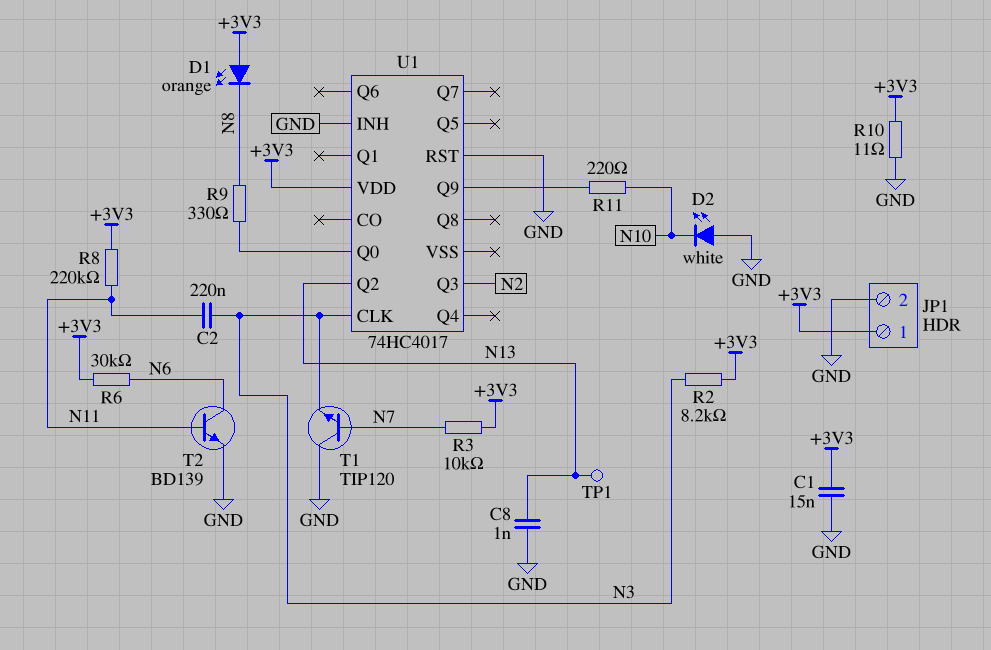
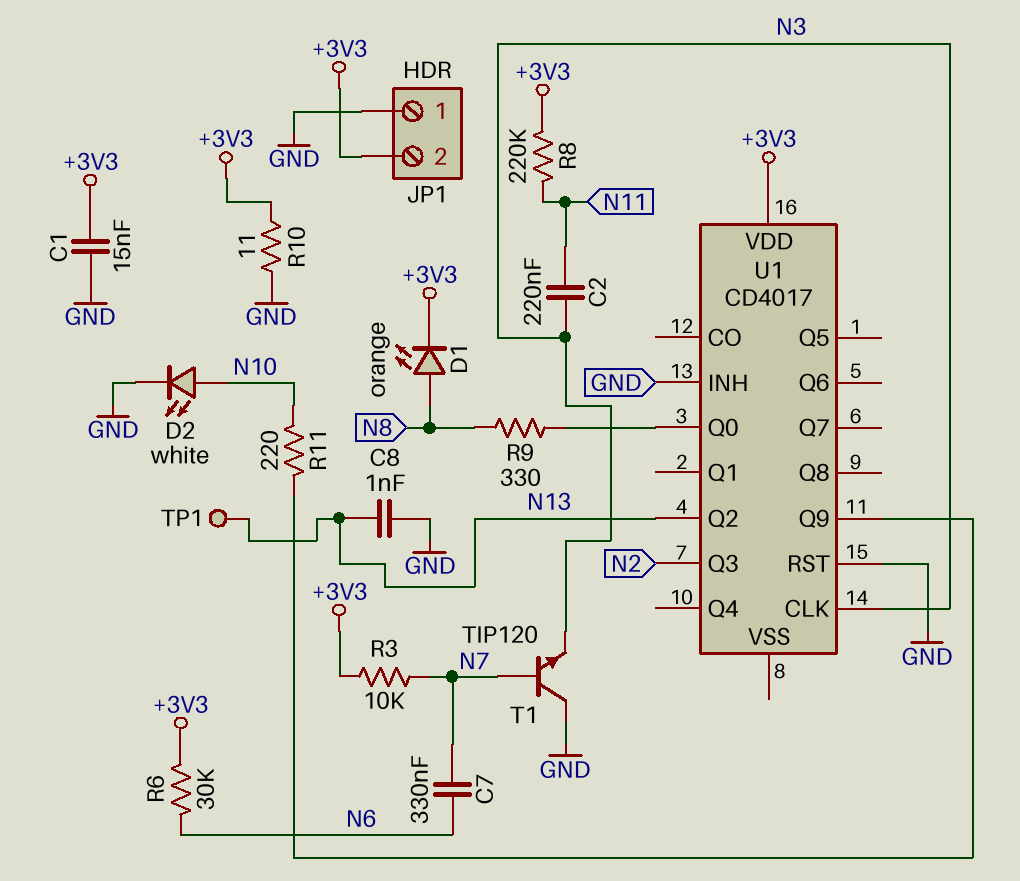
C7: none -> 330nF (N6, N7)
D1: LED orange (A +3V3, K N8) -> LED orange (A N8, K +3V3)
D2: LED white (A GND, K N10) -> LED white (A N10, K GND)
JP1 pin 1: +3V3 -> GND
JP1 pin 2: GND -> +3V3
R2: 8.2k (+3V3, N3) -> none
T2: NPN BD139 (B N11, C N6, E GND) -> none
U1: 74HC4017 -> CD4017

